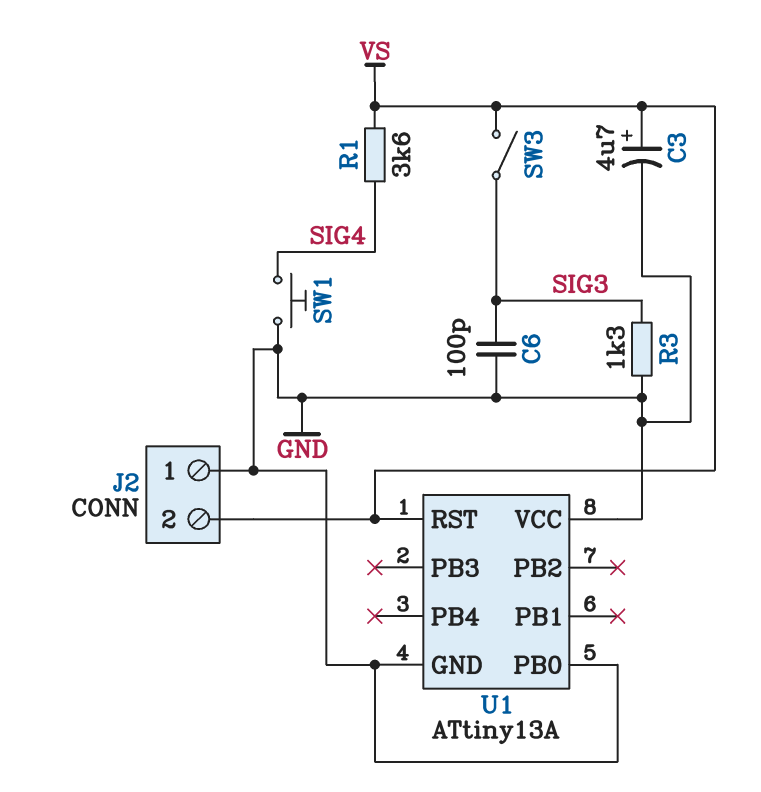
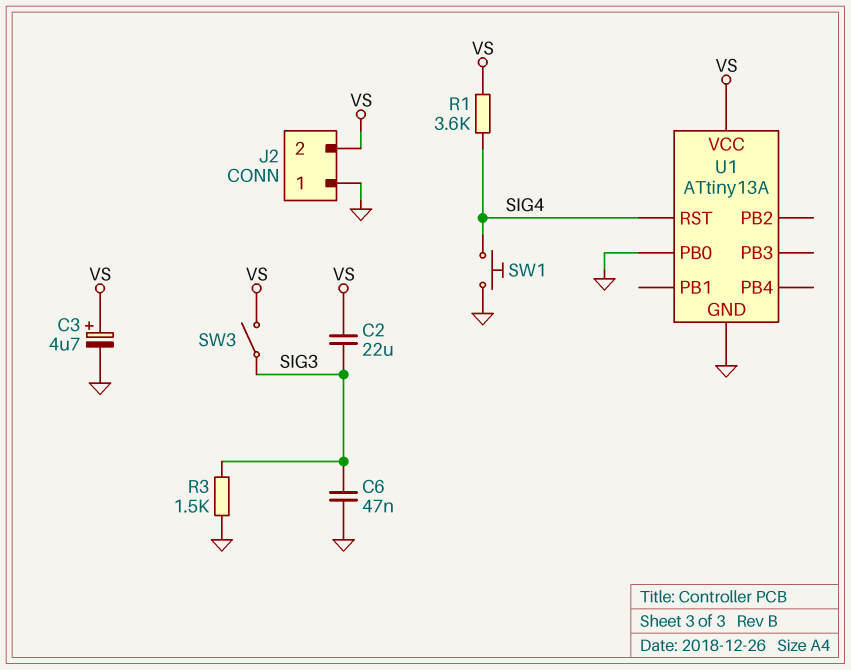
C2: none -> 22uF (SIG3, VS)
C6: 100pF (GND, SIG3) -> 47nF (GND, SIG3)
R3: 1.3k (GND, SIG3) -> 1.5k (GND, SIG3)
U1 pin RST: VS -> SIG4
U1 pin VCC: GND -> VS

